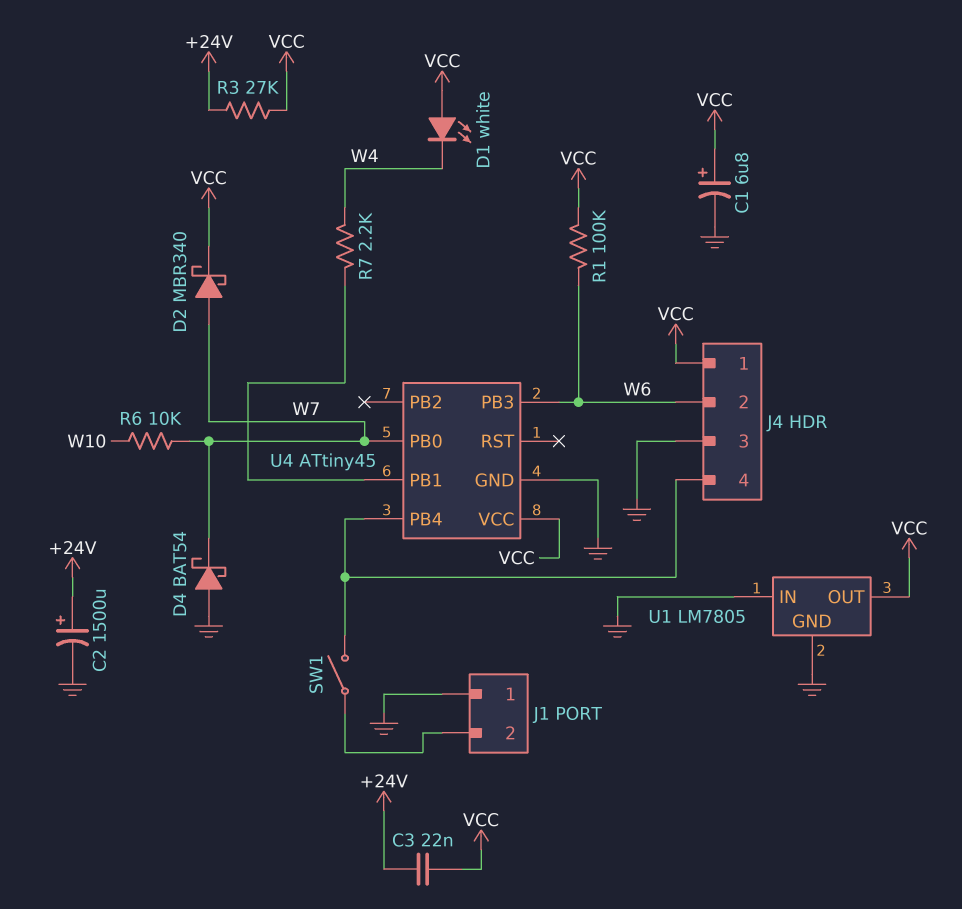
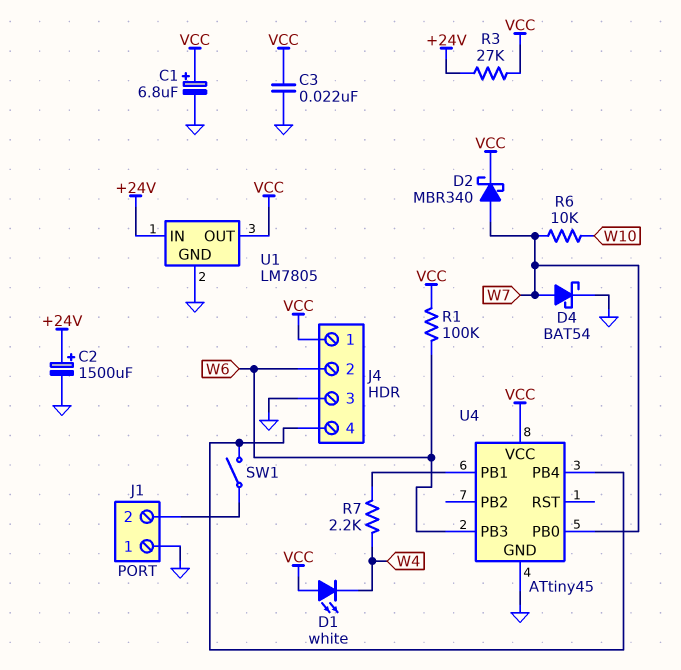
C3: 22nF (+24V, VCC) -> 22nF (GND, VCC)
D4: schottky BAT54 (A GND, K W7) -> schottky BAT54 (A W7, K GND)
U1 pin IN: GND -> +24V

